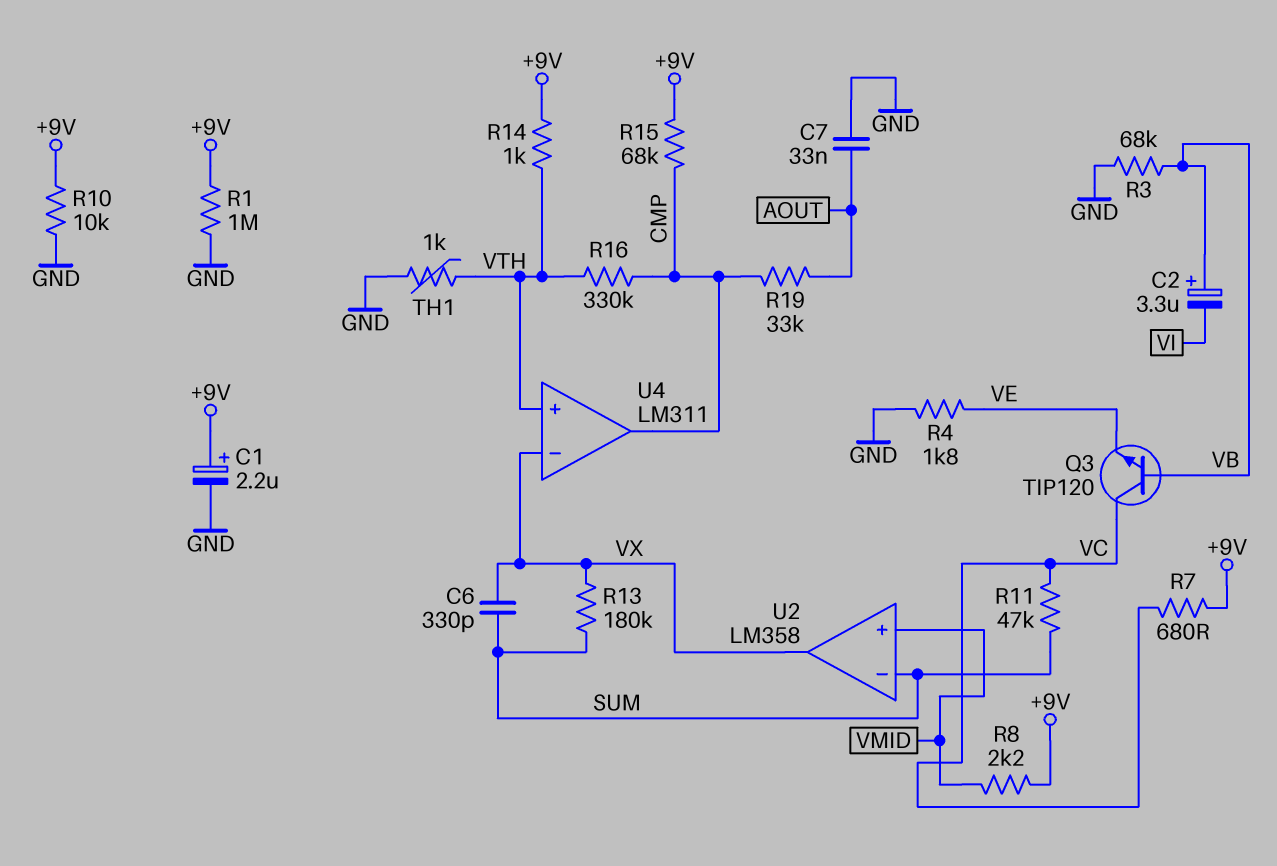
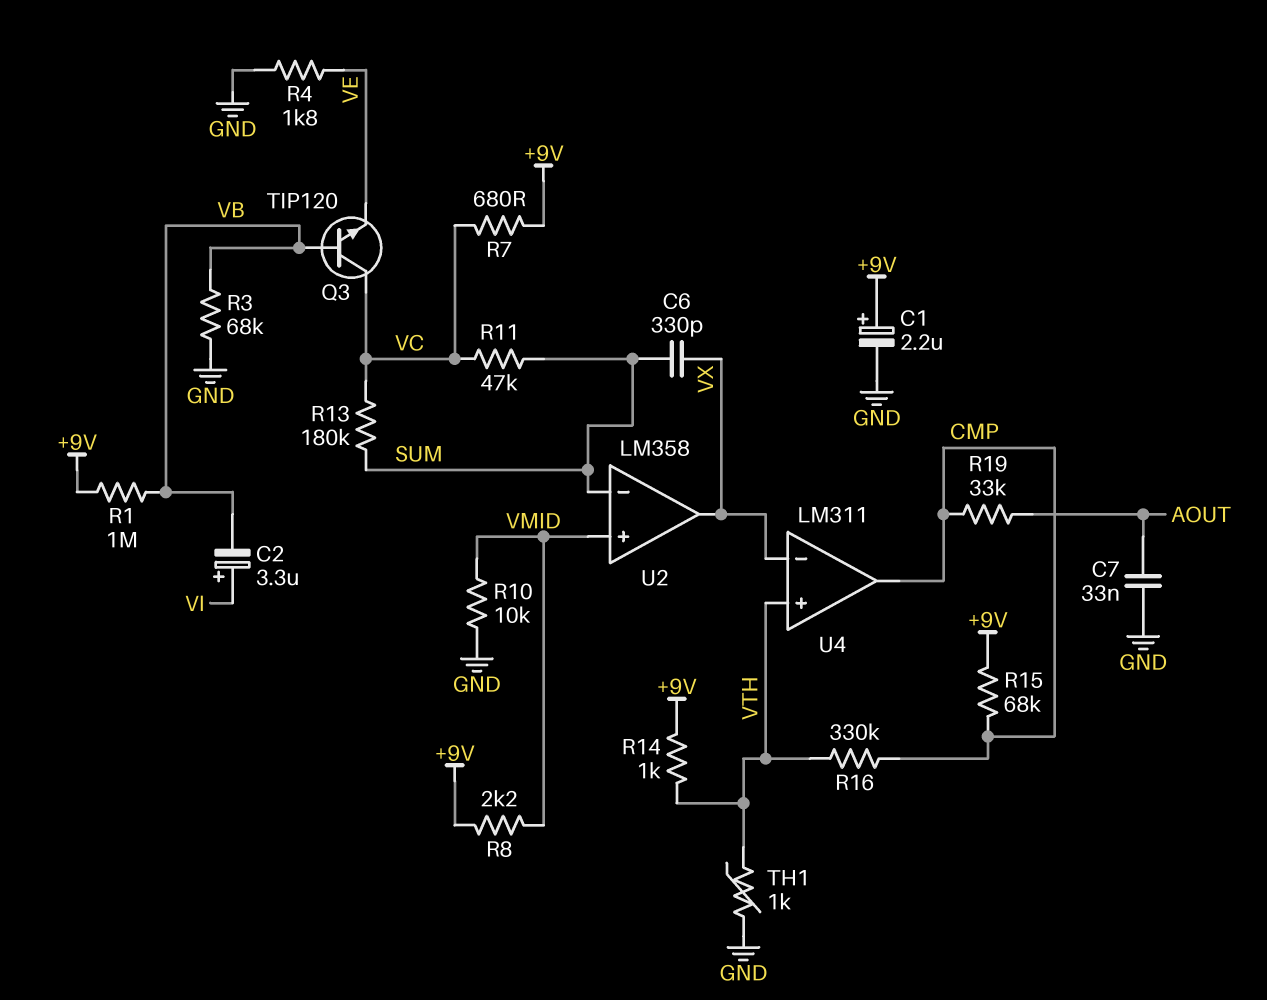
C2: 3.3uF (plus VB, minus VI) -> 3.3uF (plus VI, minus VB)
R1: 1M (+9V, GND) -> 1M (+9V, VB)
R10: 10k (+9V, GND) -> 10k (GND, VMID)
R13: 180k (SUM, VX) -> 180k (SUM, VC)

